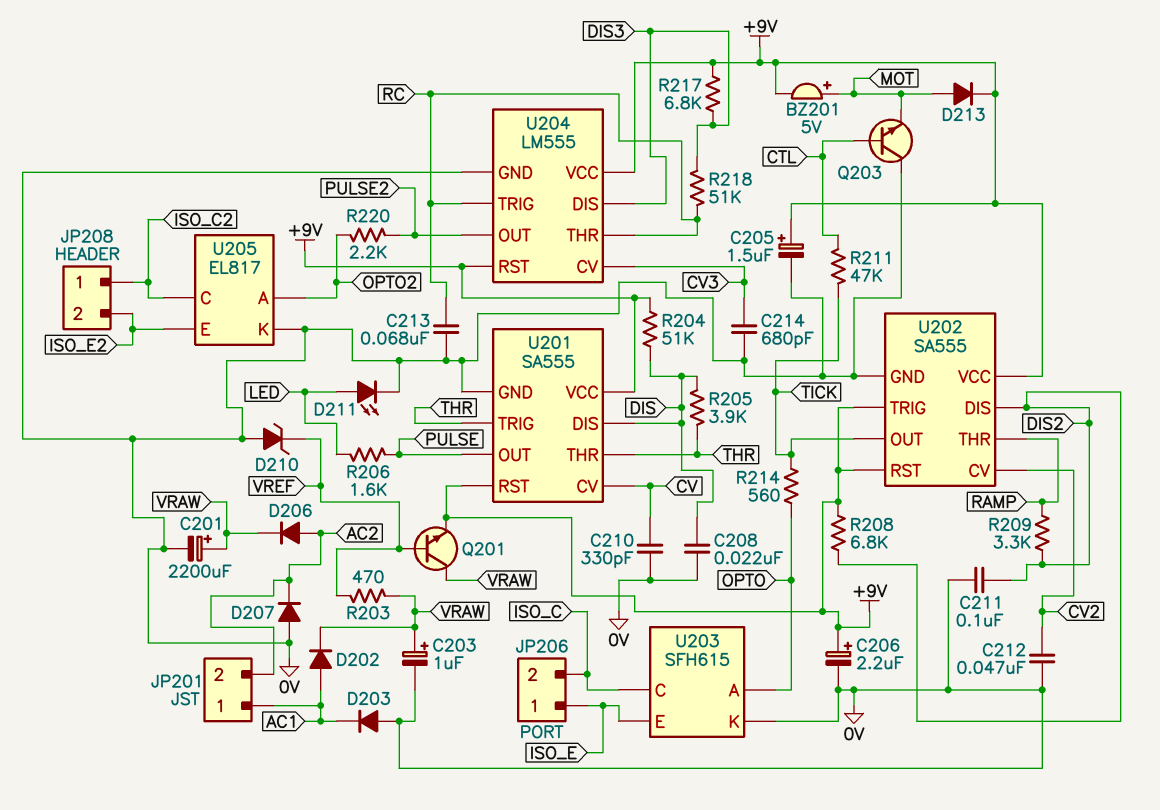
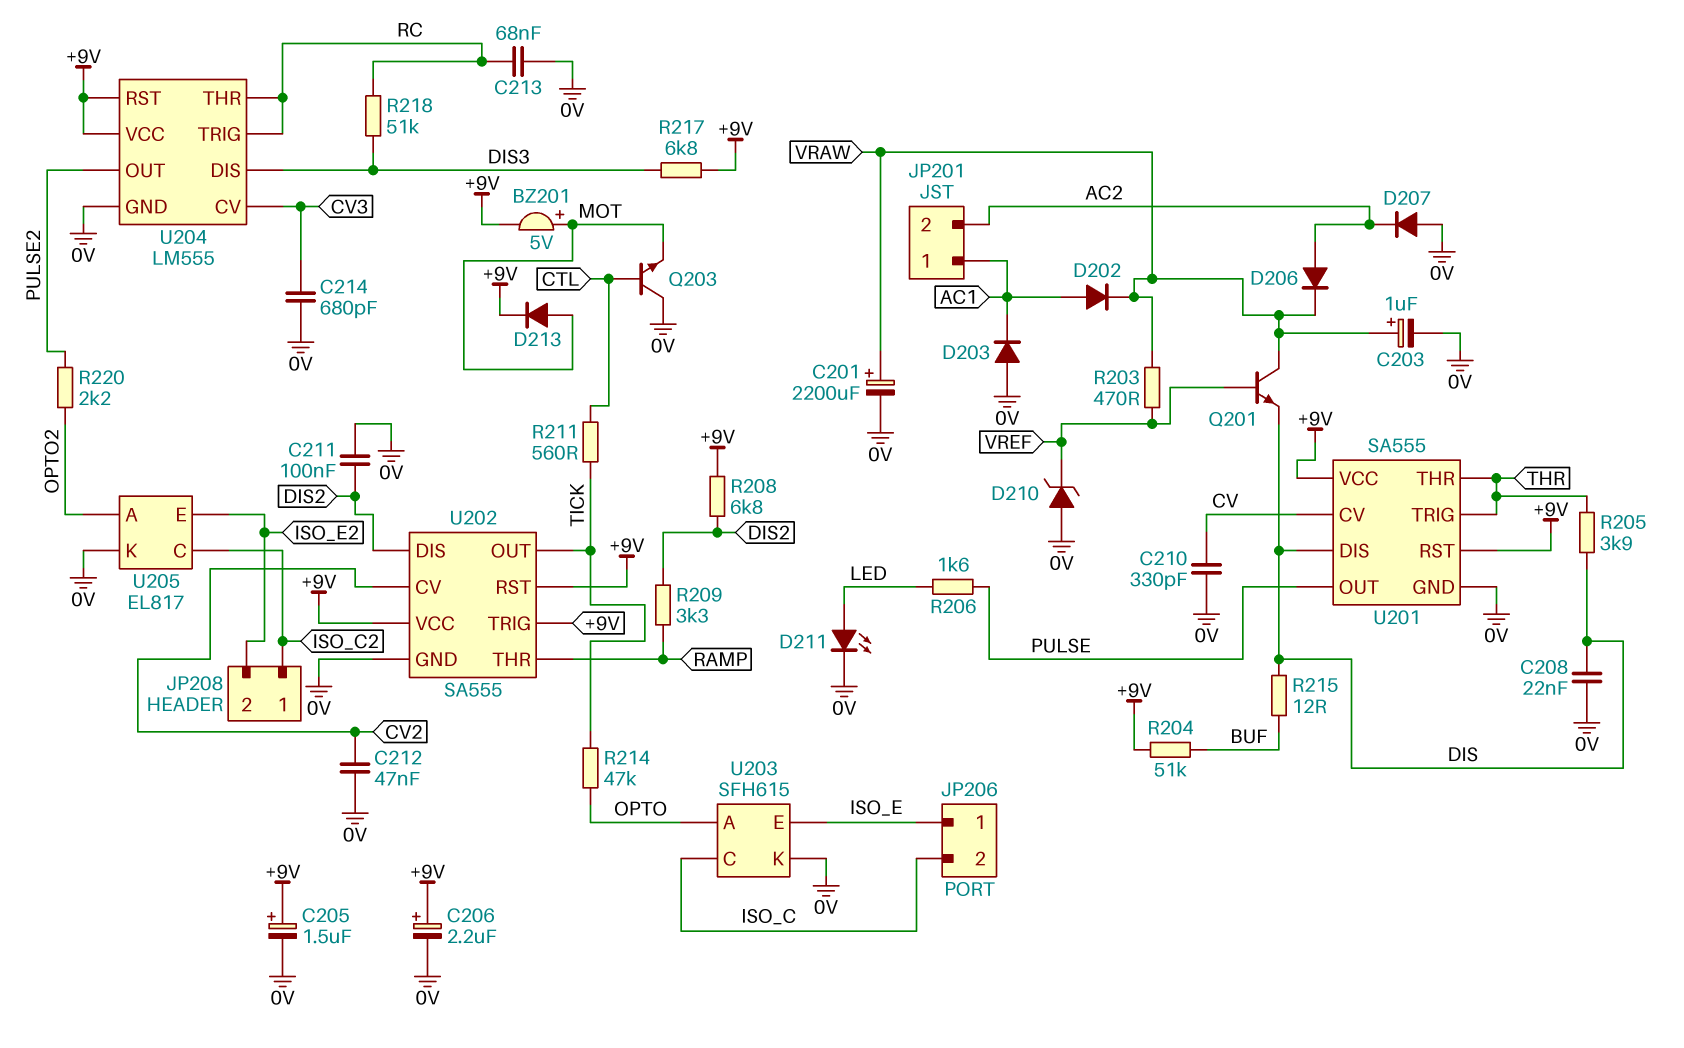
Q201: NPN (B VREF, C VRAW, E +9V) -> NPN (B VREF, C VRAW, E DIS)
R204: 51k (+9V, DIS) -> 51k (+9V, BUF)
R211: 47k (CTL, TICK) -> 560 (CTL, TICK)
R214: 560 (OPTO, TICK) -> 47k (OPTO, TICK)
R215: none -> 12 (BUF, DIS)

